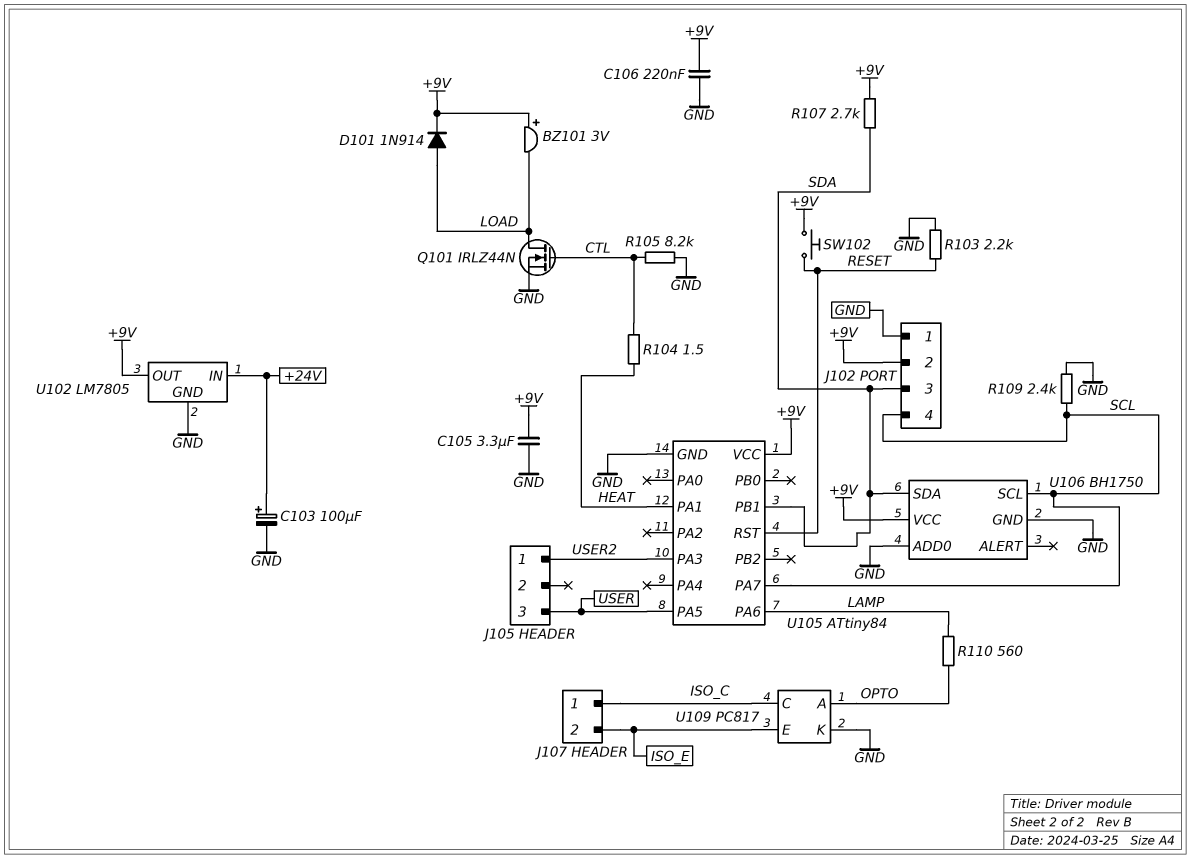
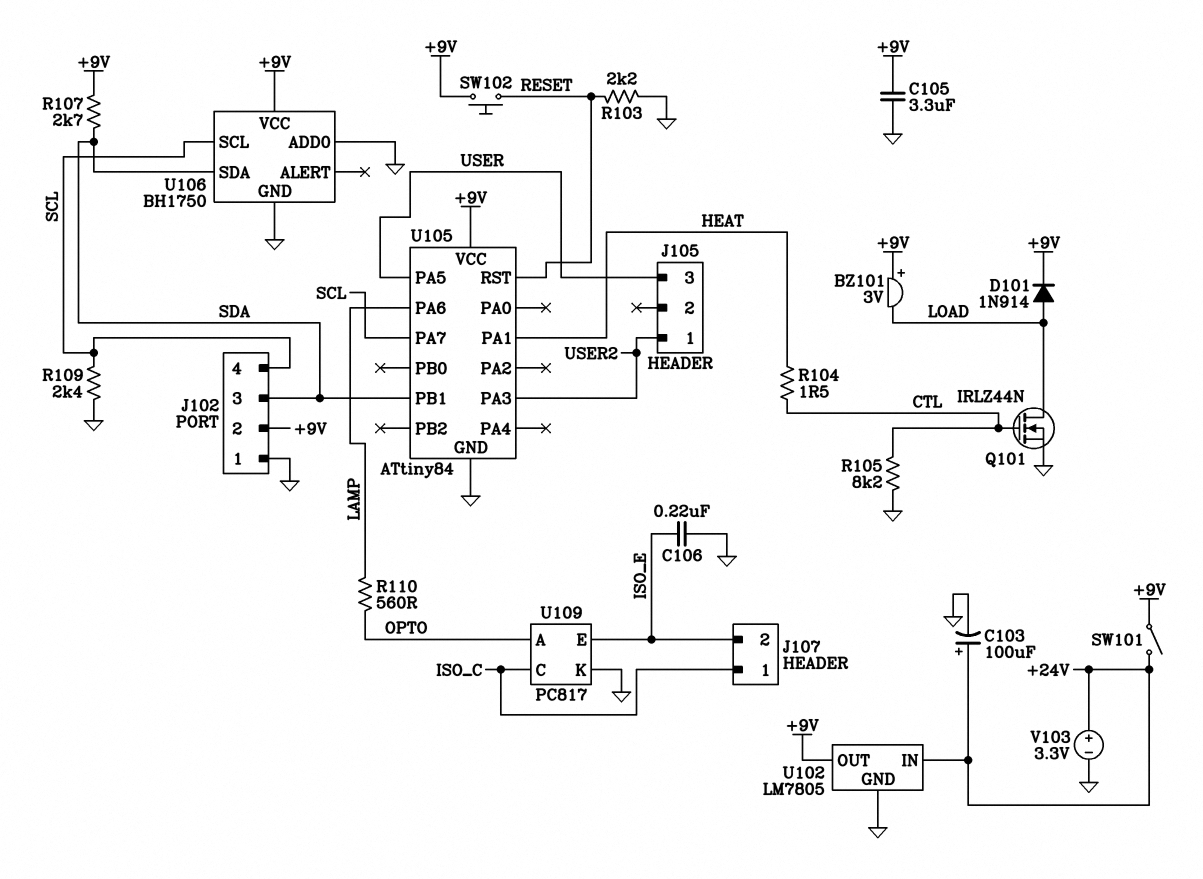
C106: 220nF (+9V, GND) -> 220nF (GND, ISO_E)
SW101: none -> switch (+9V, +24V)
V103: none -> 3.3V (plus +24V, minus GND)

